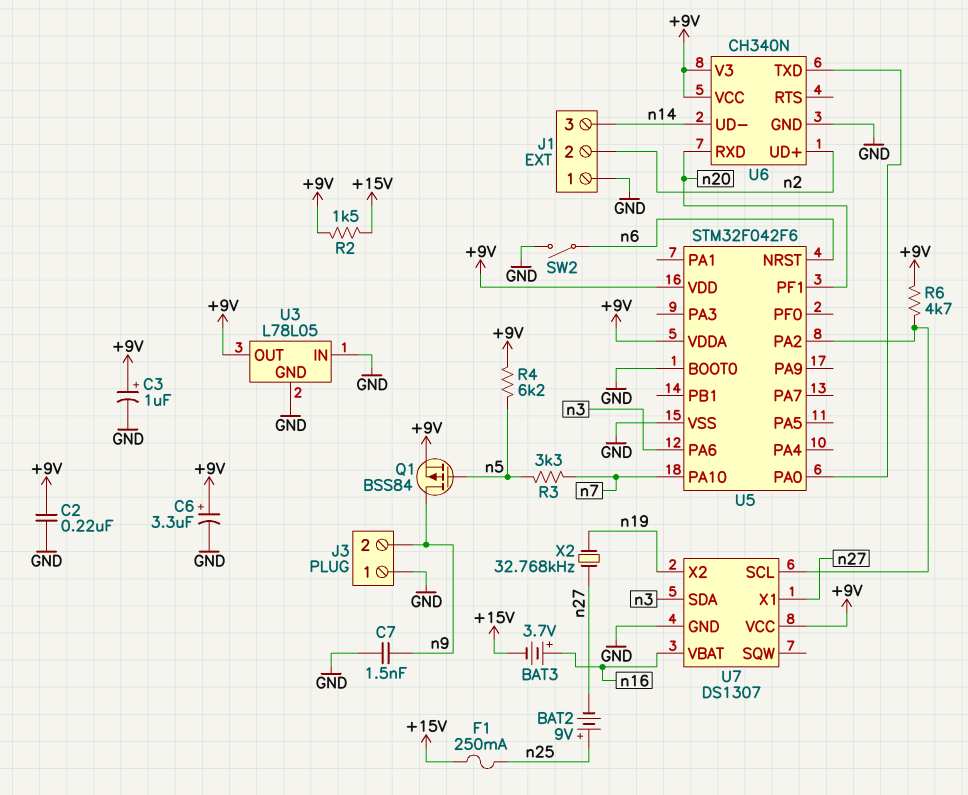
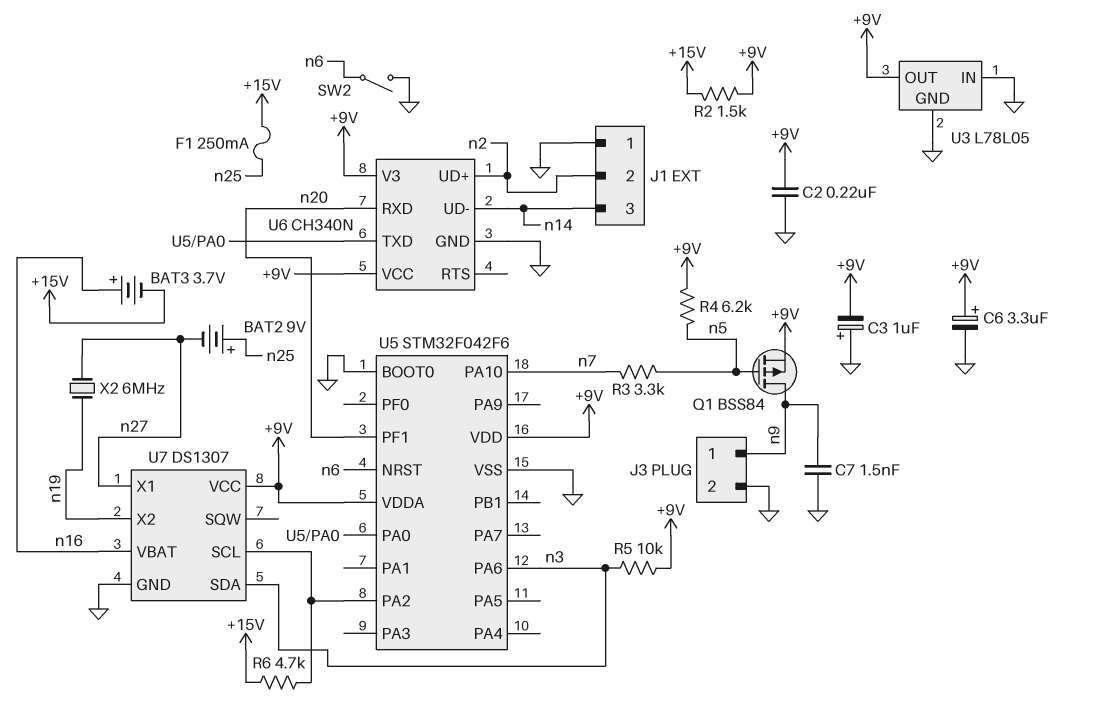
C3: 1uF (plus +9V, minus GND) -> 1uF (plus GND, minus +9V)
J3 pin 1: GND -> n9
J3 pin 2: n9 -> GND
R5: none -> 10k (+9V, n3)
R6: 4.7k (+9V, U5/PA2) -> 4.7k (+15V, U5/PA2)
X2: 32.768kHz (n19, n27) -> 6MHz (n19, n27)

